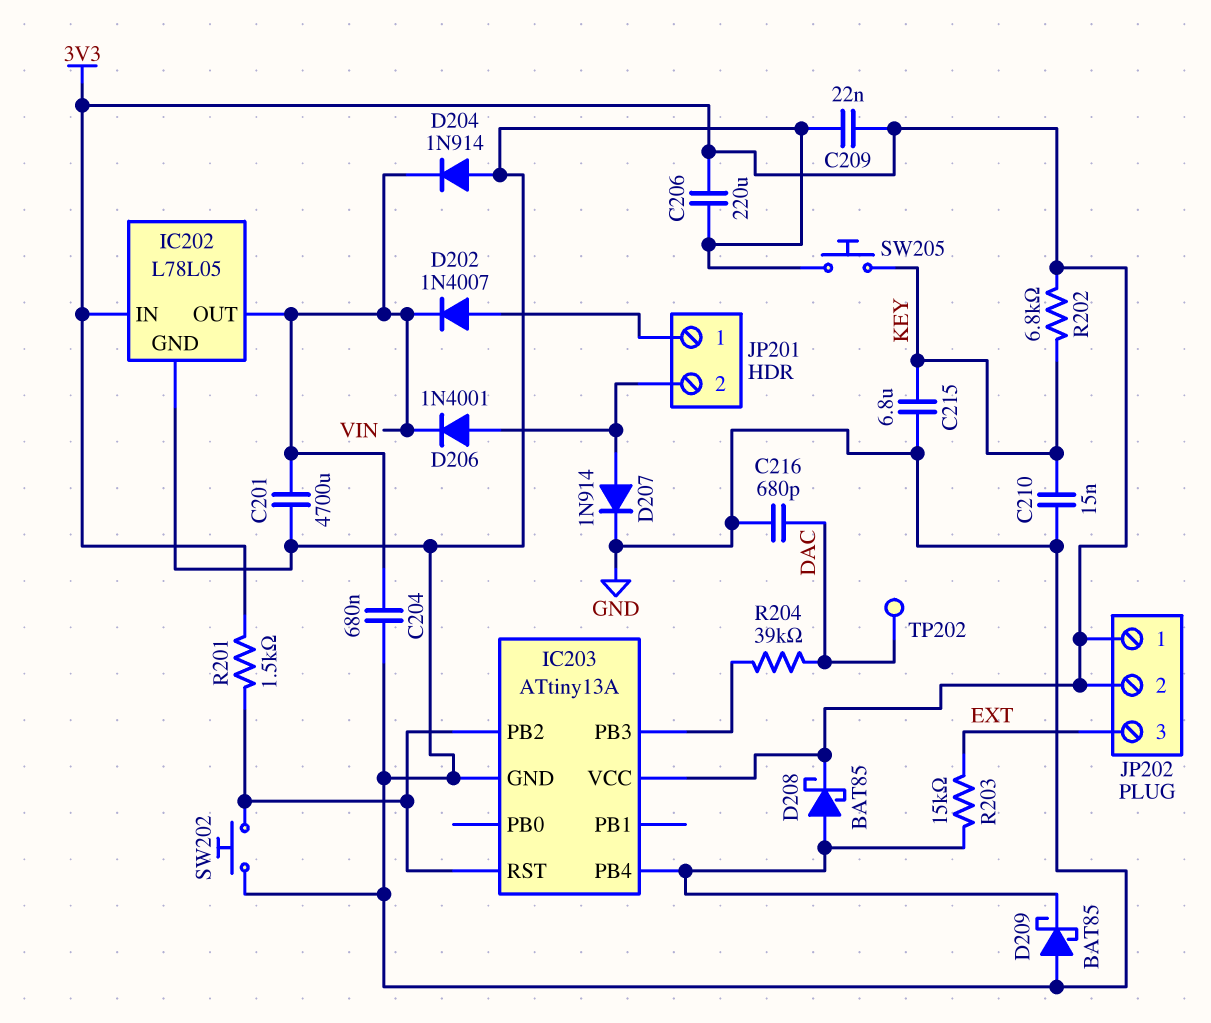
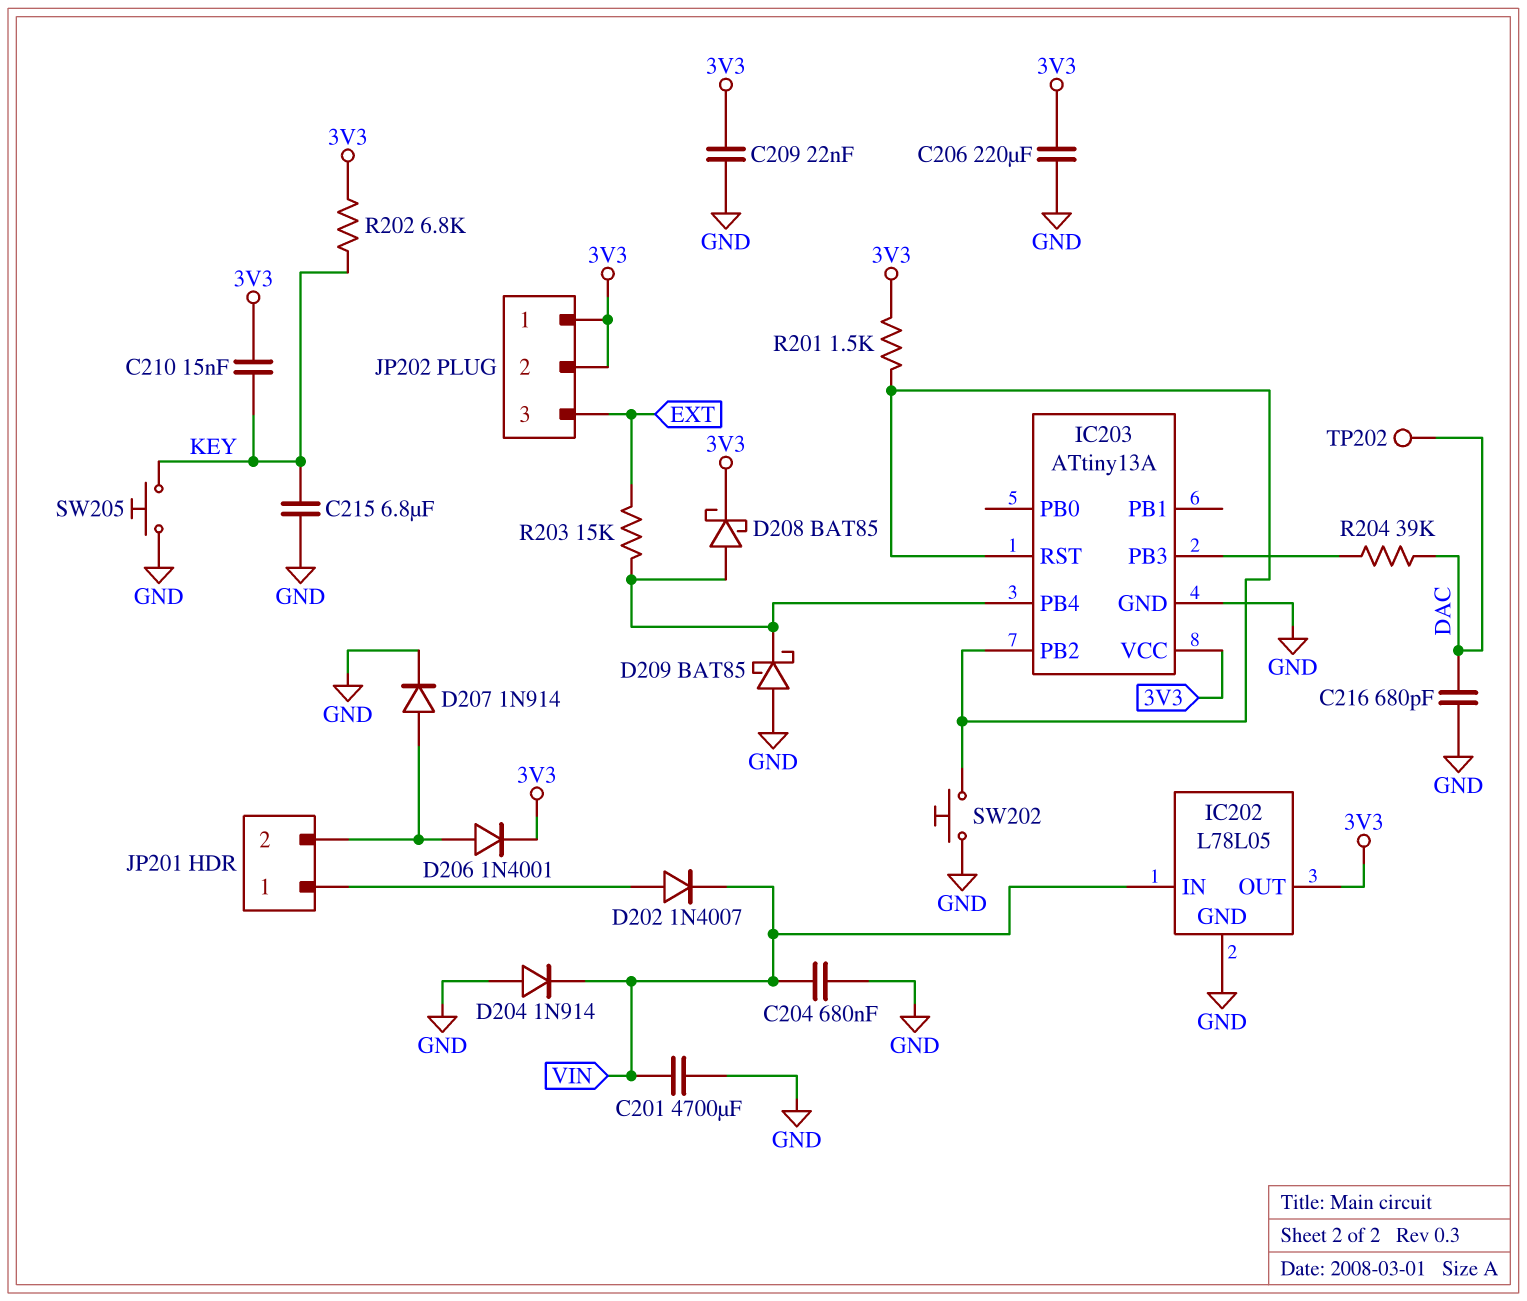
C210: 15nF (GND, KEY) -> 15nF (3V3, KEY)
D206: diode 1N4001 (A JP201/2, K VIN) -> diode 1N4001 (A JP201/2, K 3V3)
IC202 pin IN: 3V3 -> VIN
IC202 pin OUT: VIN -> 3V3

